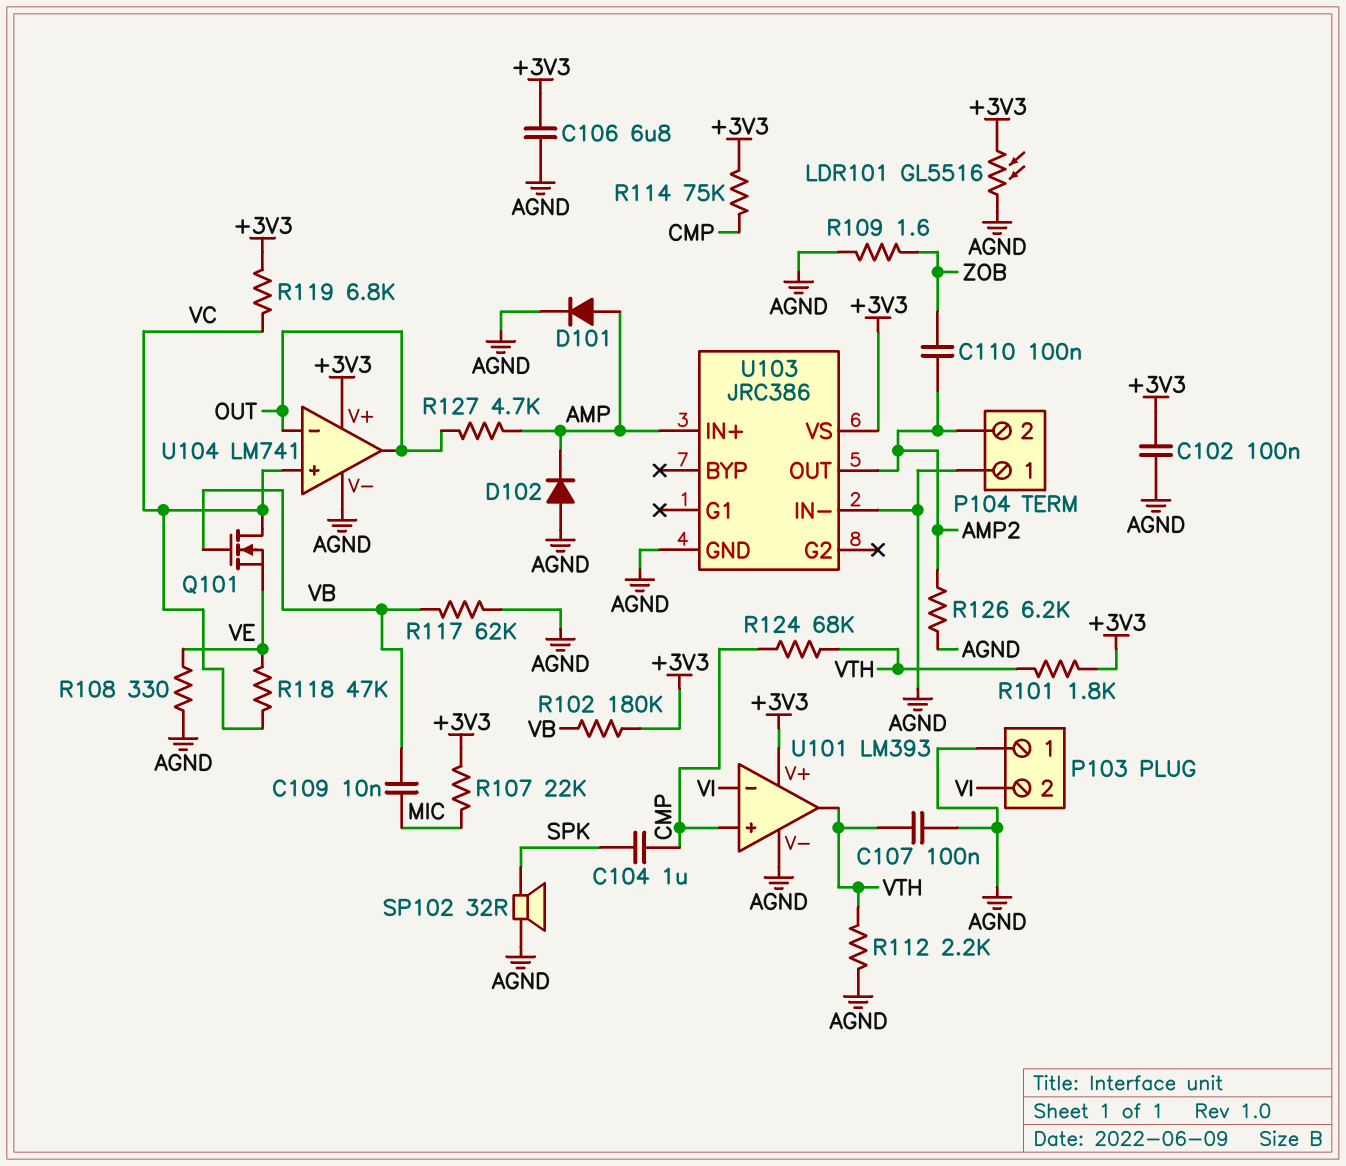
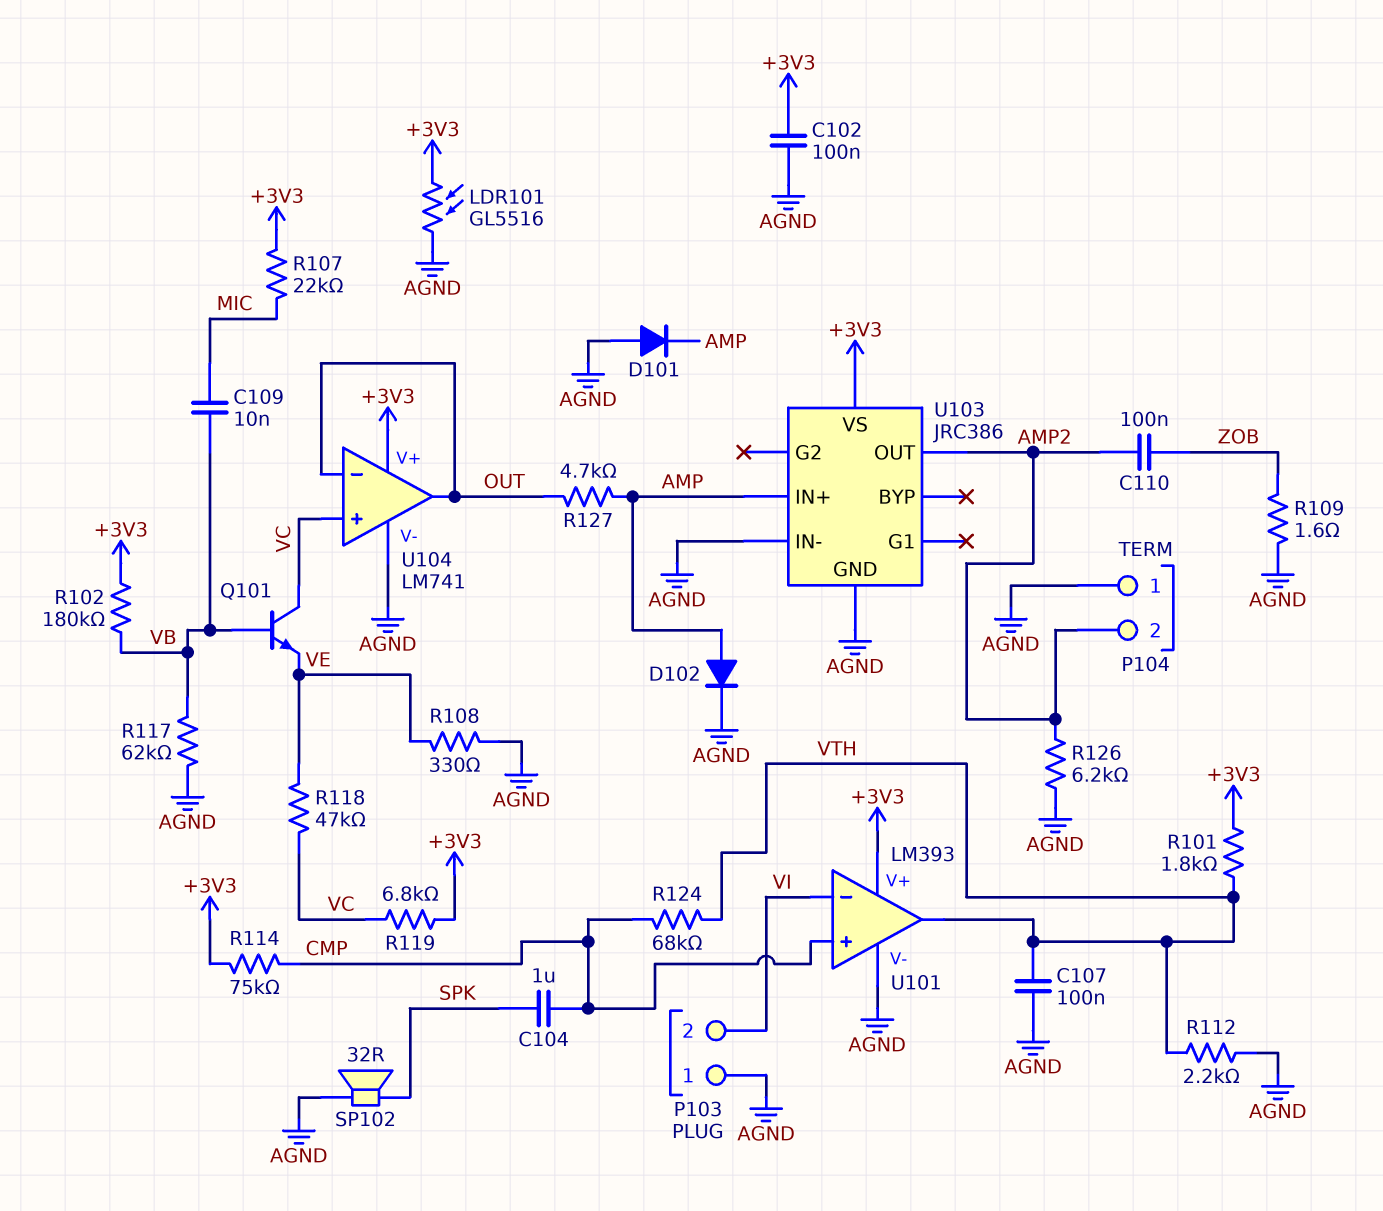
C106: 6.8uF (+3V3, AGND) -> none
D101: diode (A AMP, K AGND) -> diode (A AGND, K AMP)
D102: diode (A AGND, K AMP) -> diode (A AMP, K AGND)
Q101: NMOS (G VB, D VC, S VE) -> NPN (B VB, C VC, E VE)

